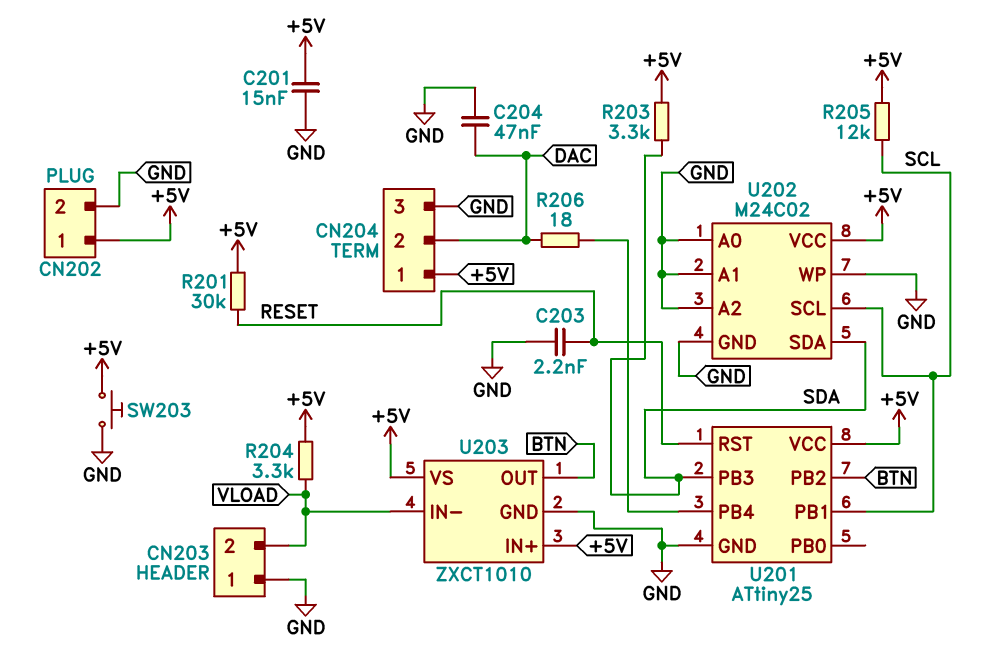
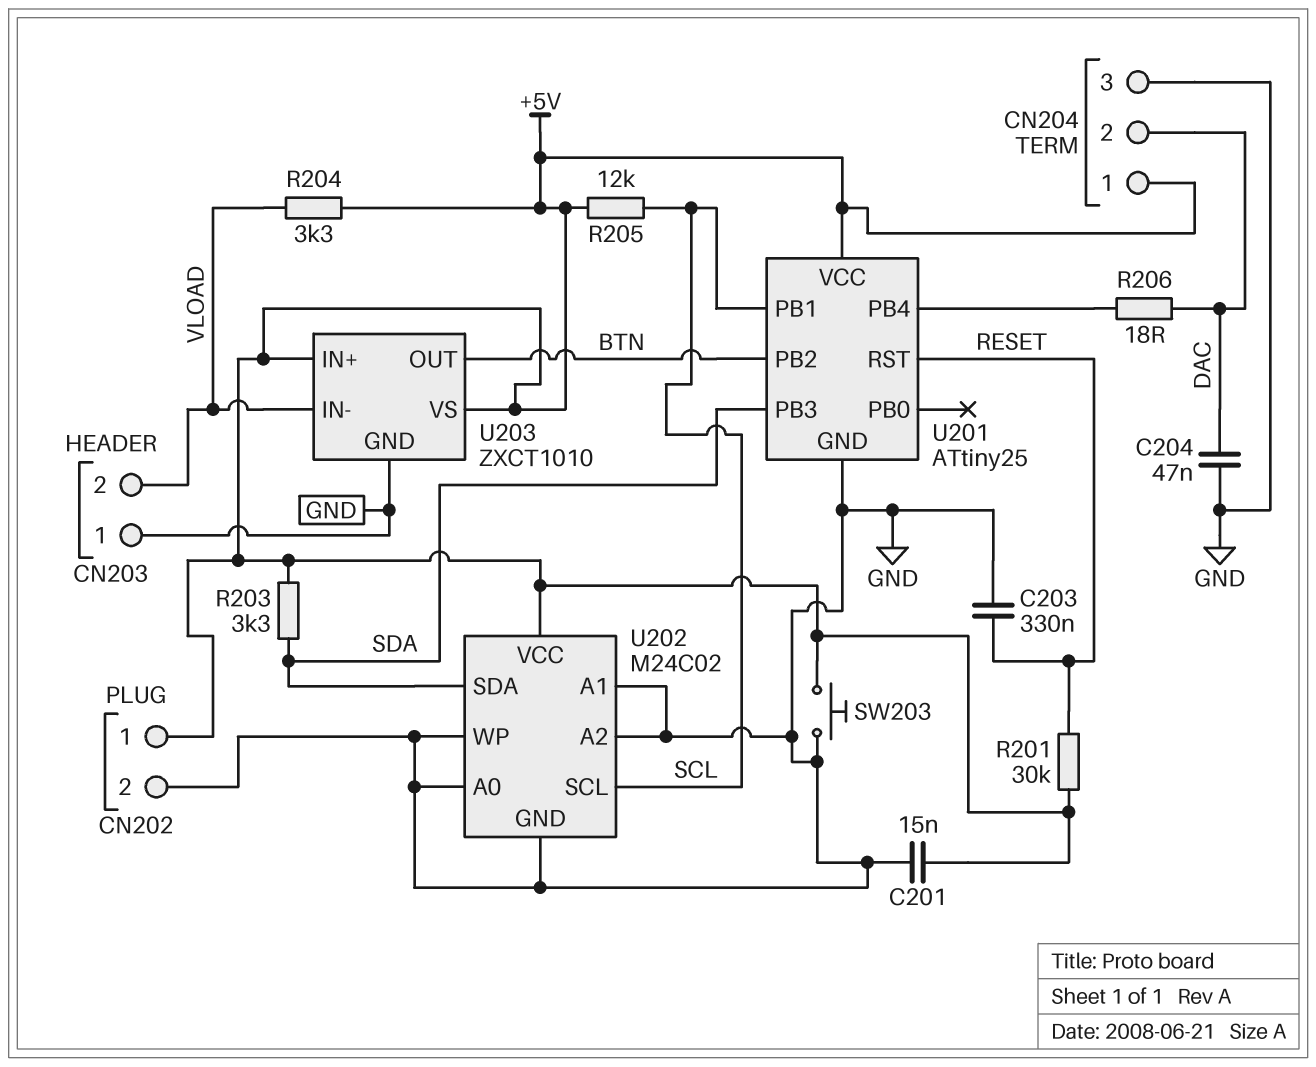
C203: 2.2nF (GND, RESET) -> 330nF (GND, RESET)

